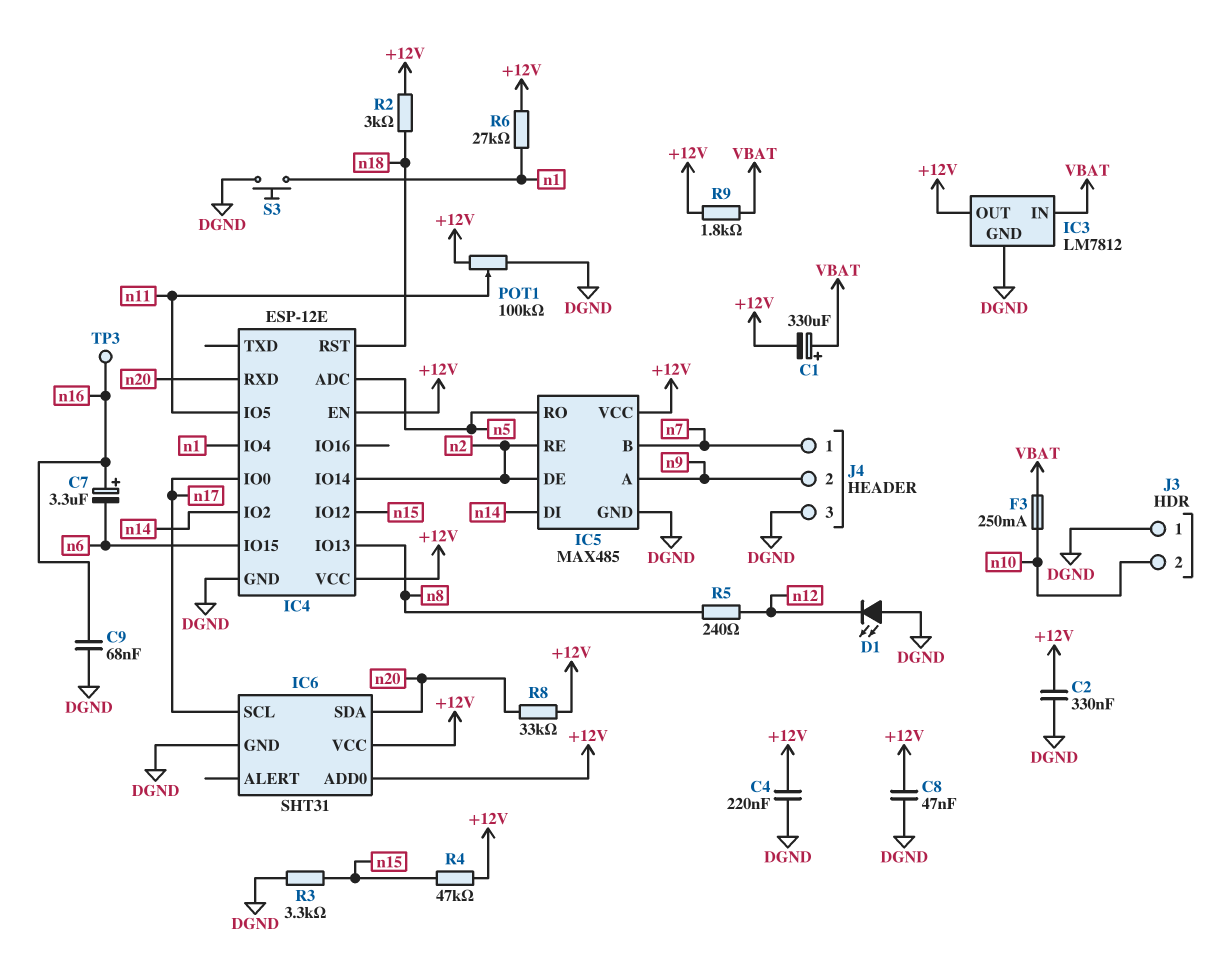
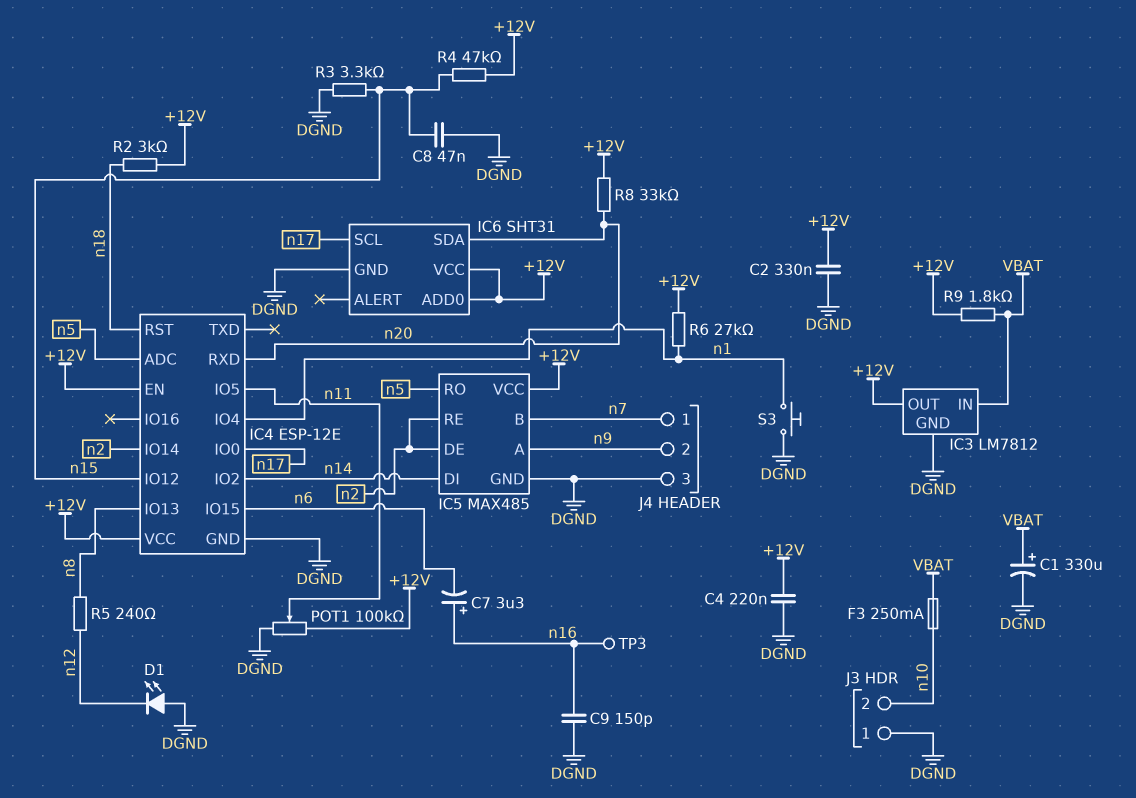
C1: 330uF (plus VBAT, minus +12V) -> 330uF (plus VBAT, minus DGND)
C8: 47nF (+12V, DGND) -> 47nF (DGND, n15)
C9: 68nF (DGND, n16) -> 150pF (DGND, n16)

